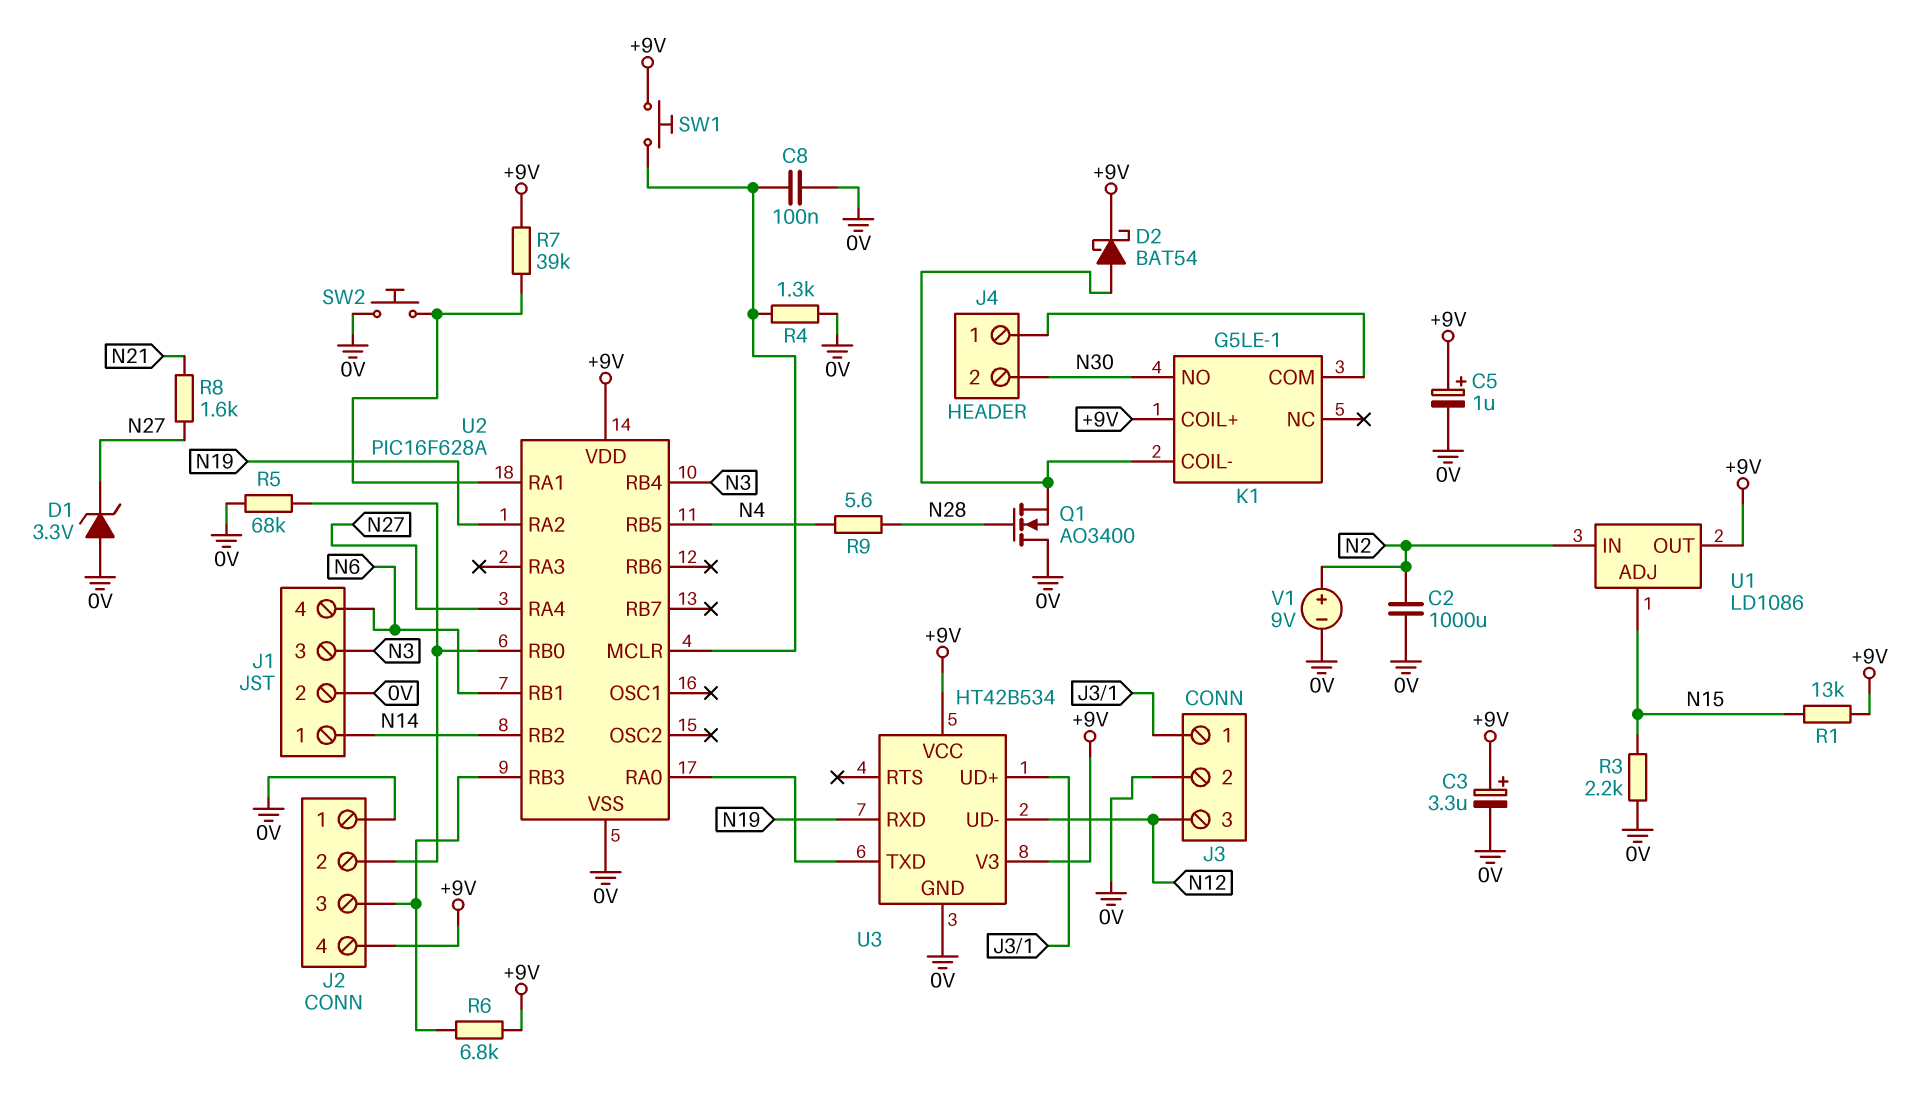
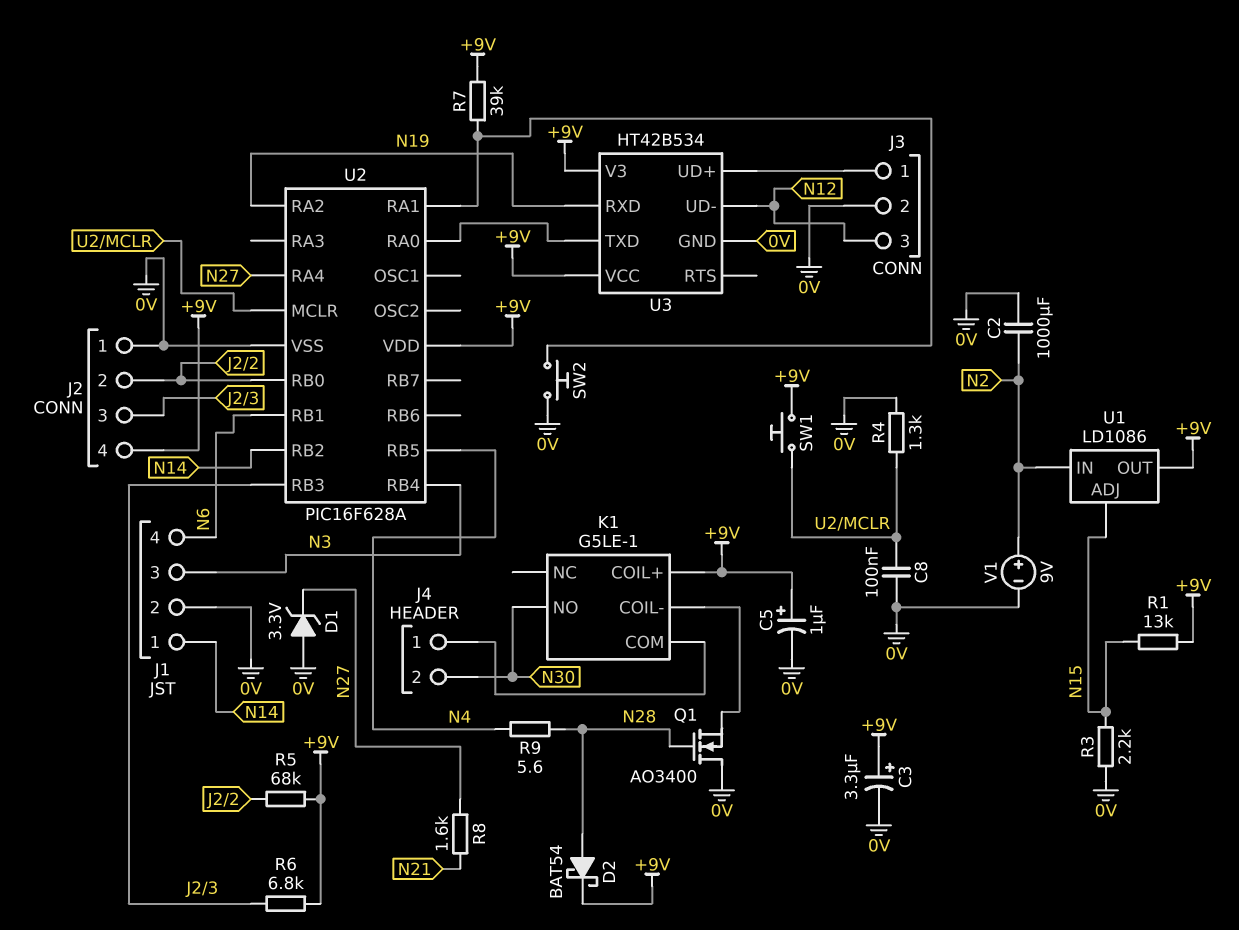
D2: schottky BAT54 (A K1/COIL-, K +9V) -> schottky BAT54 (A N28, K +9V)
R5: 68k (0V, J2/2) -> 68k (+9V, J2/2)

